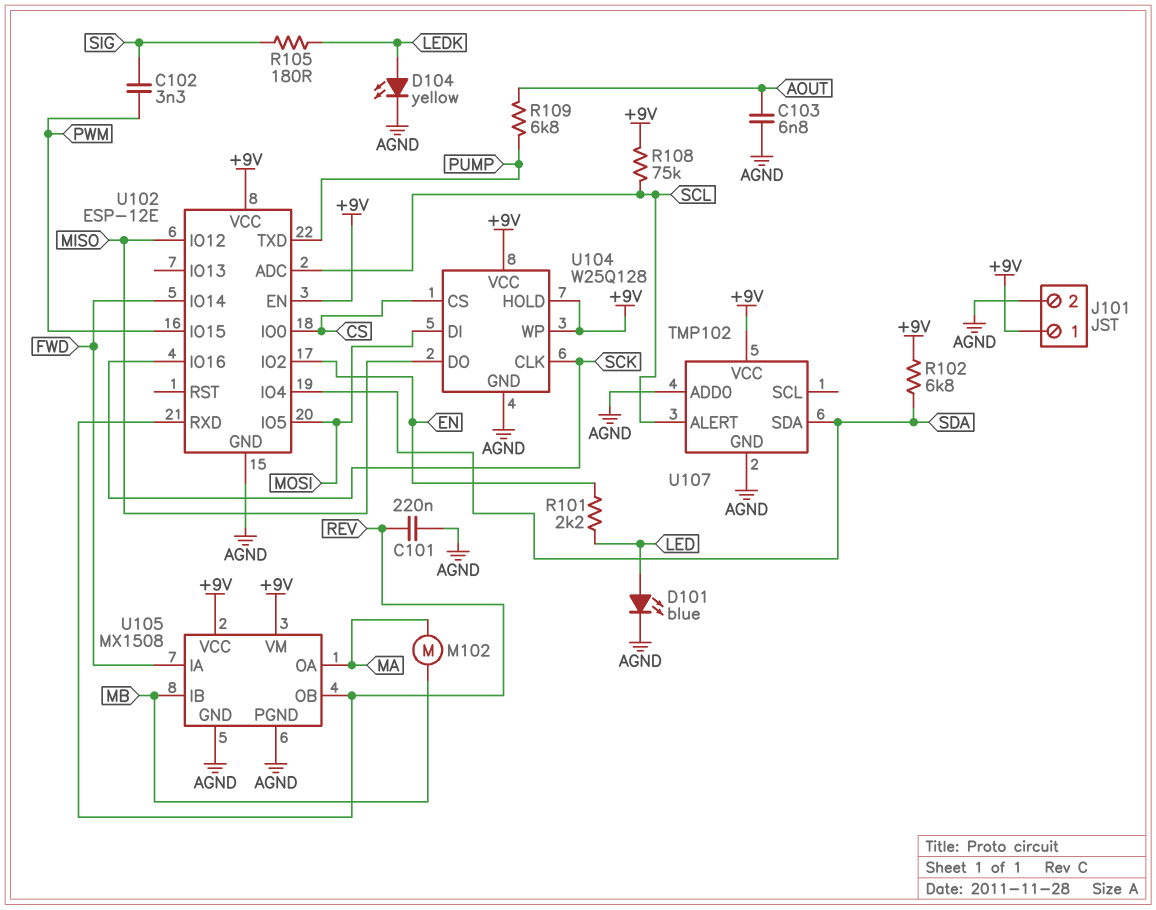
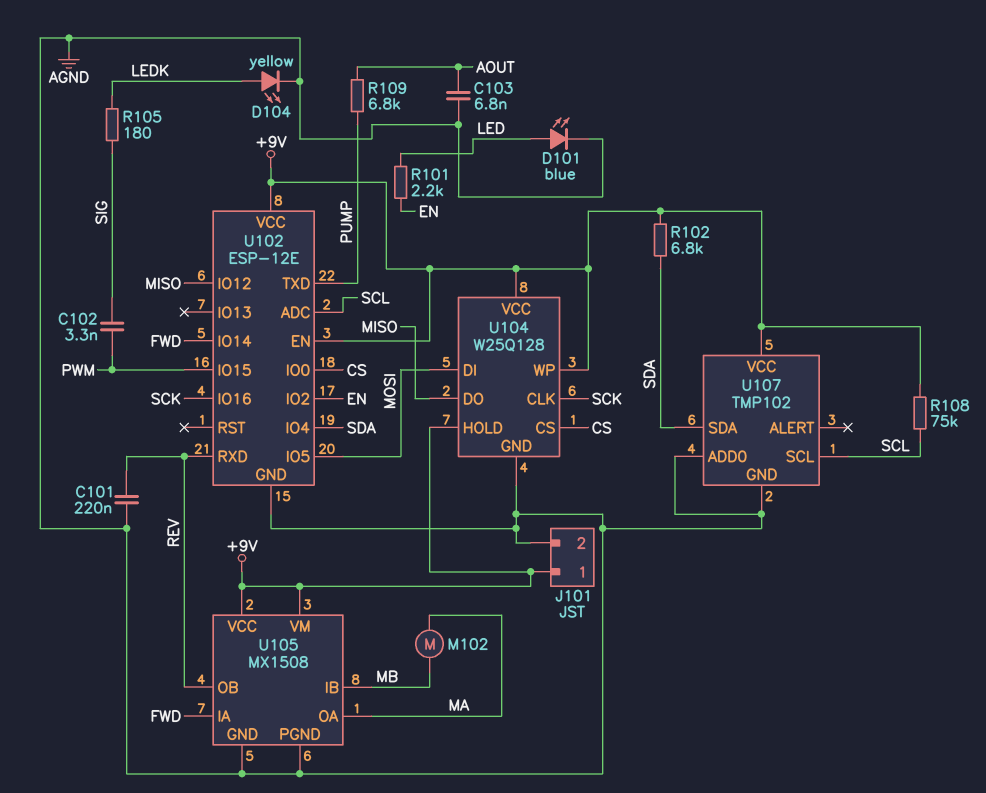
U107 pin ALERT: SCL -> none
U107 pin SCL: none -> SCL

